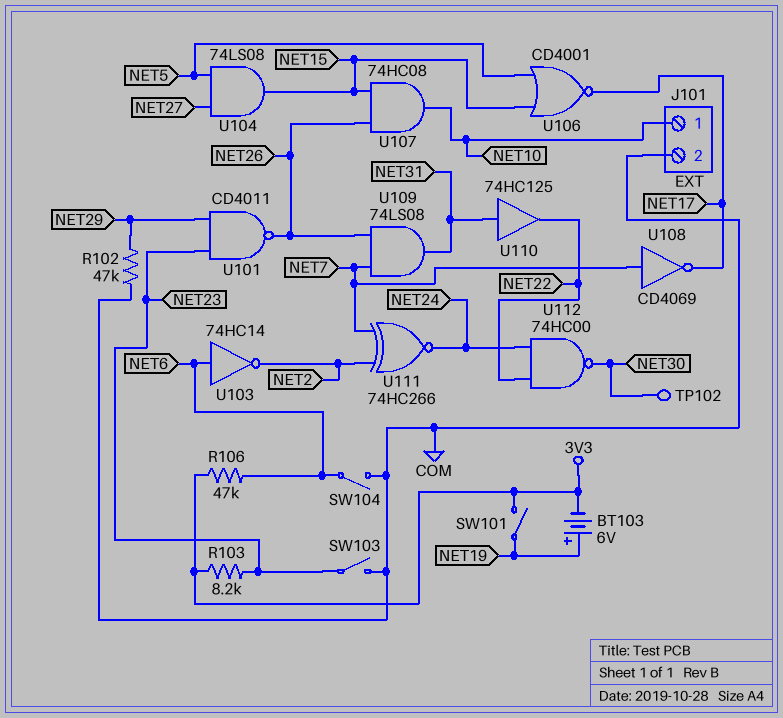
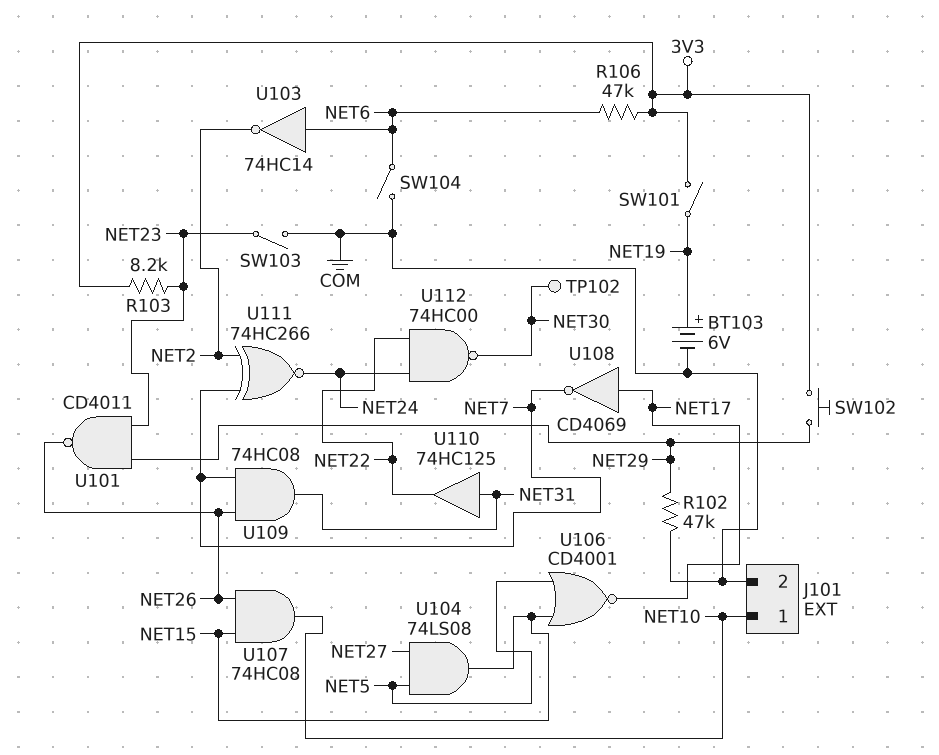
BT103: 6V (plus NET19, minus 3V3) -> 6V (plus NET19, minus COM)
SW102: none -> button (3V3, NET29)
U108: NOT CD4069 (in NET7, out NET17) -> NOT CD4069 (in NET17, out NET7)
U109: AND 74LS08 (in NET7, in NET26, out NET31) -> AND 74HC08 (in NET7, in NET26, out NET31)

